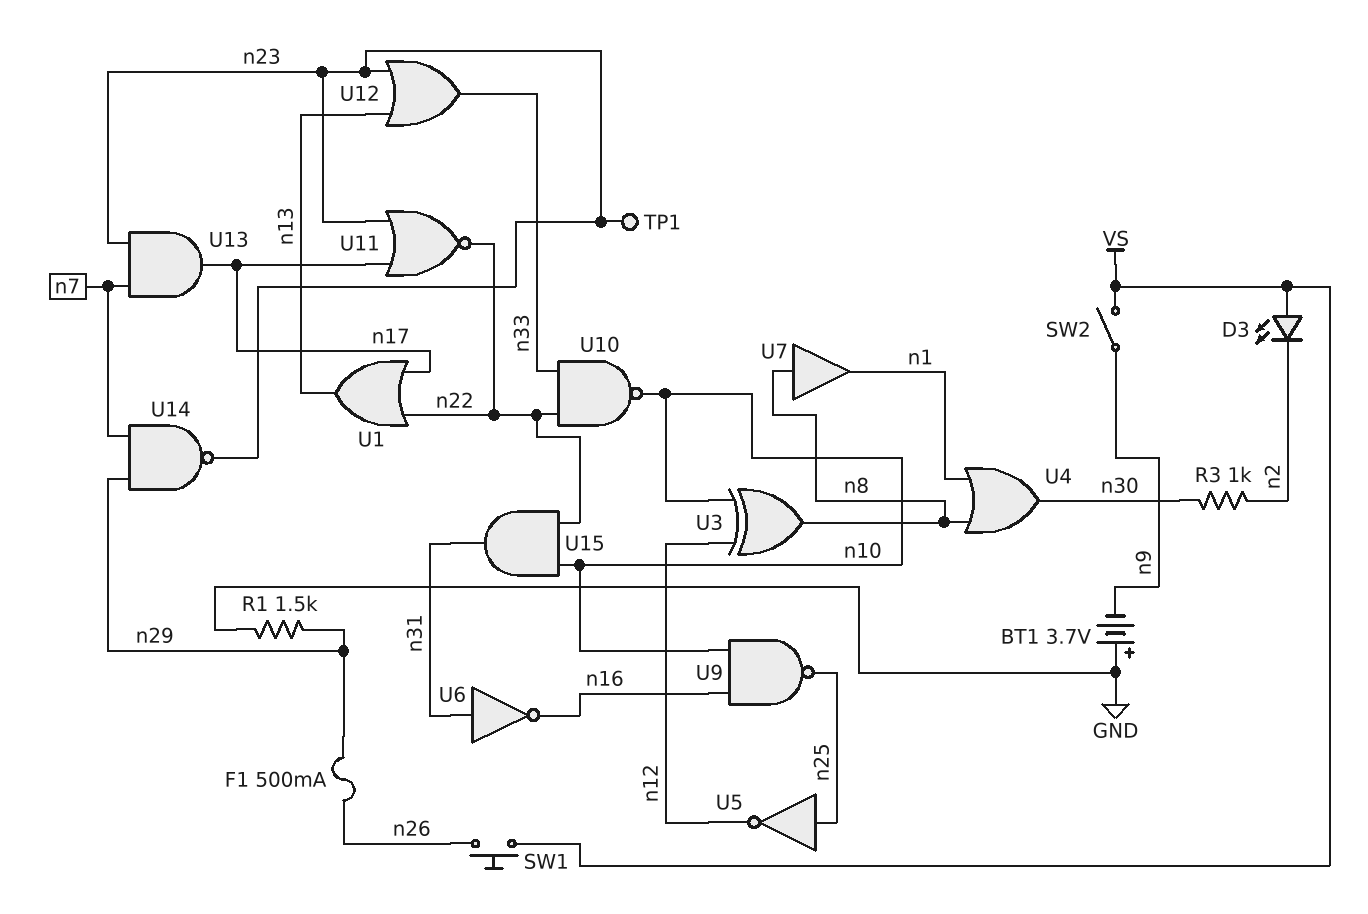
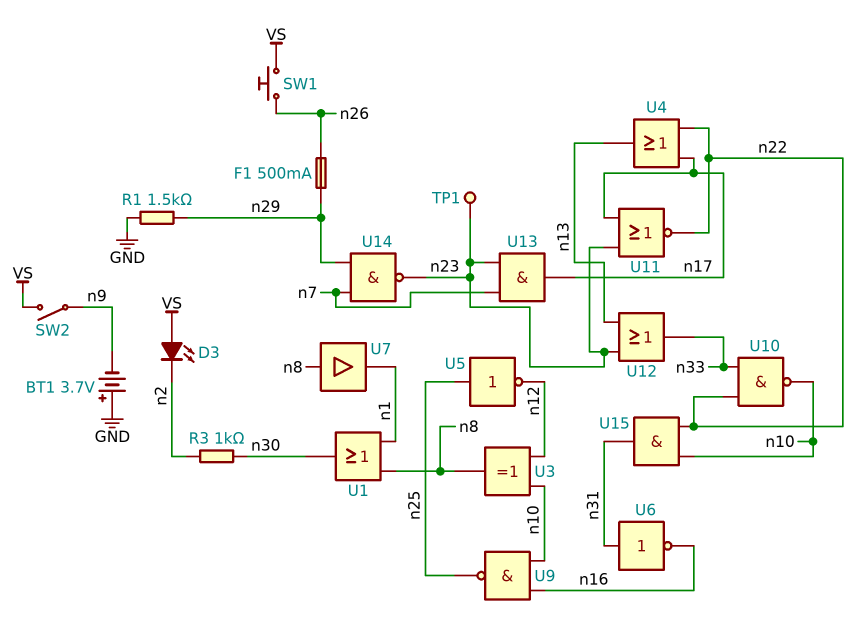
U1: OR (in n17, in n22, out n13) -> OR (in n1, in n8, out n30)
U4: OR (in n1, in n8, out n30) -> OR (in n17, in n22, out n13)

